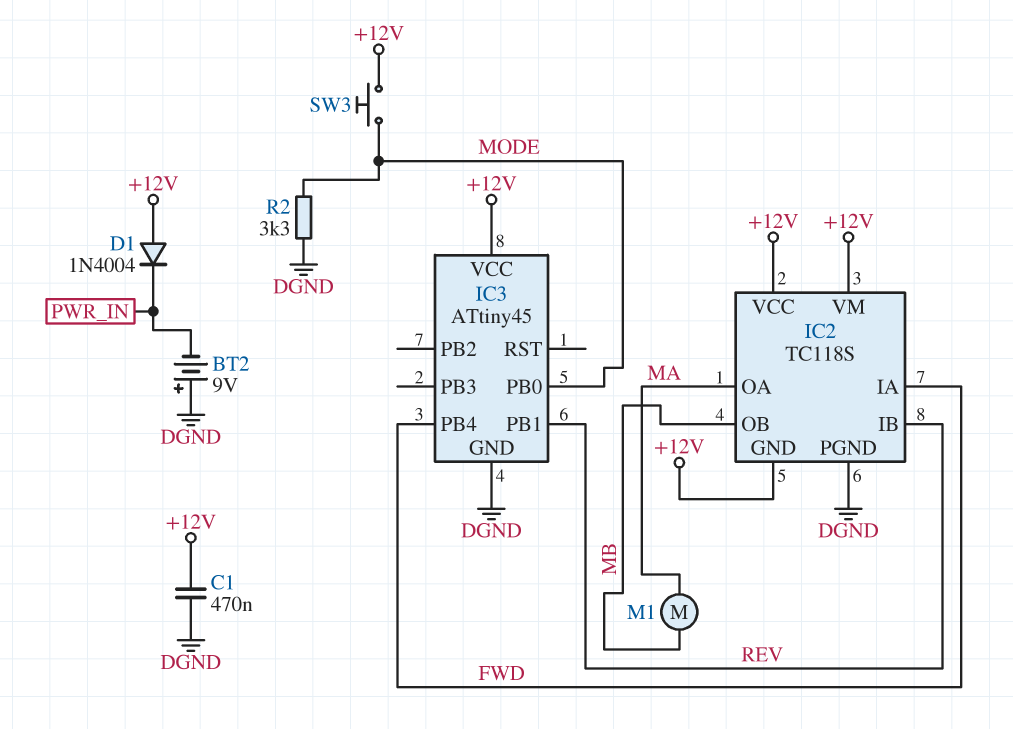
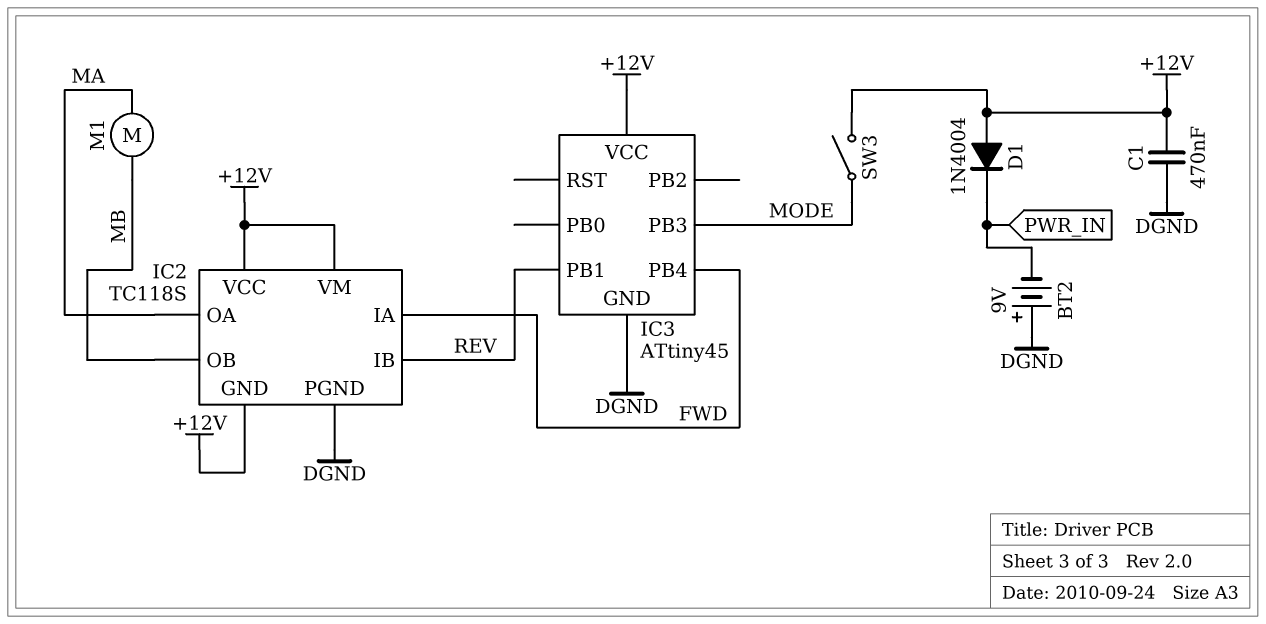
IC3 pin PB0: MODE -> none
IC3 pin PB3: none -> MODE
R2: 3.3k (DGND, MODE) -> none
SW3: button (+12V, MODE) -> switch (+12V, MODE)

